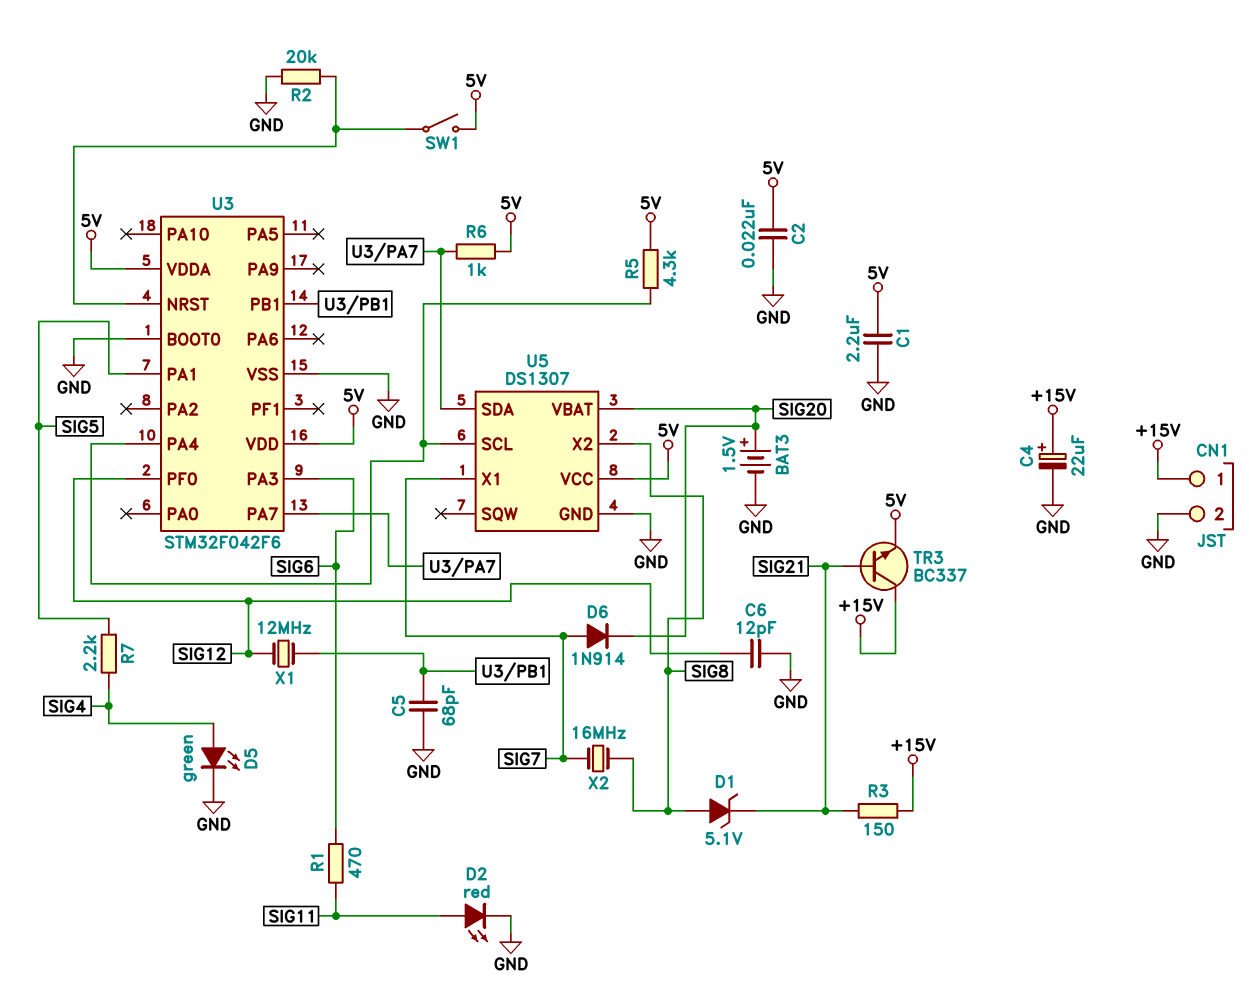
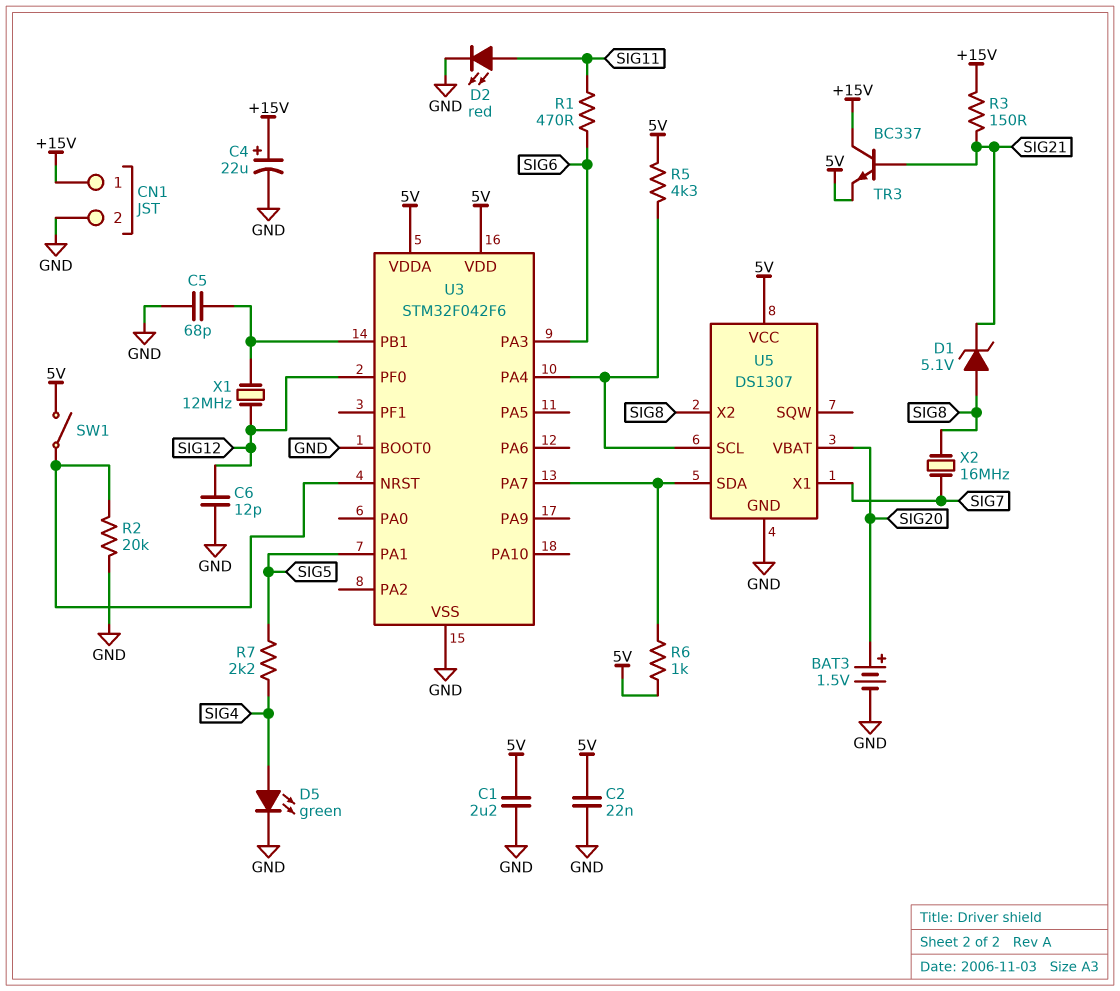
D6: diode 1N914 (A SIG7, K SIG20) -> none

